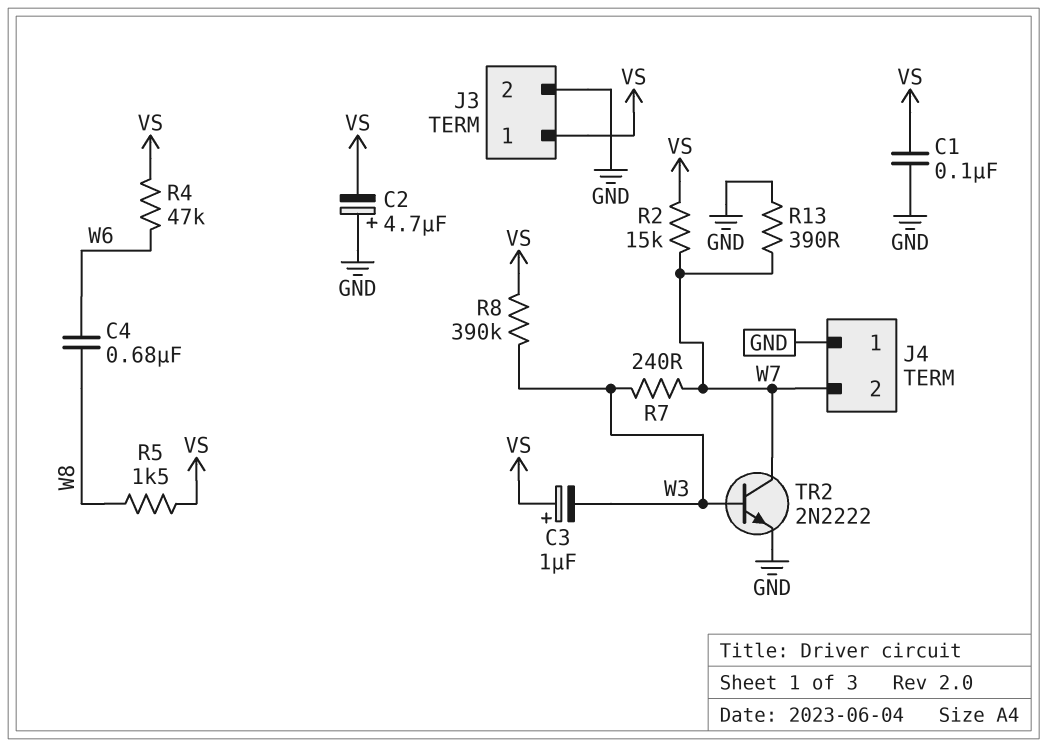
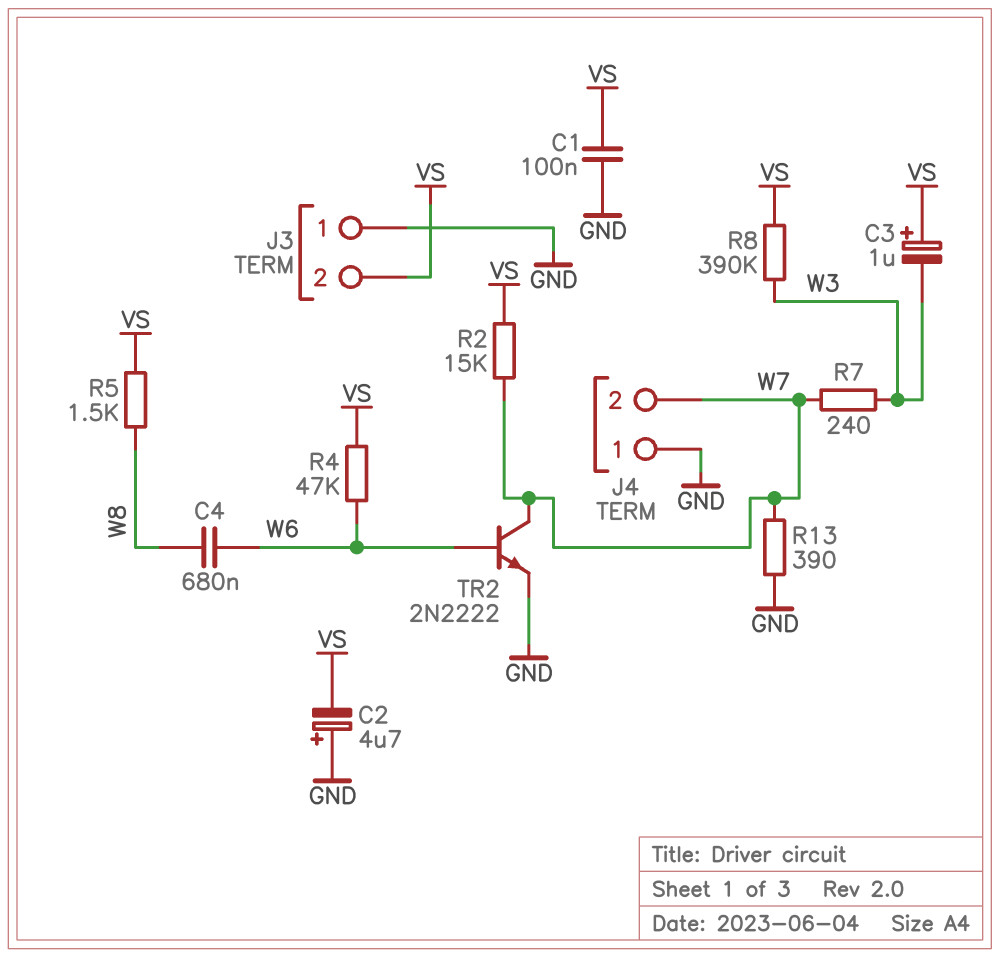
J3 pin 1: VS -> GND
J3 pin 2: GND -> VS
TR2: NPN 2N2222 (B W3, C W7, E GND) -> NPN 2N2222 (B W6, C W7, E GND)

